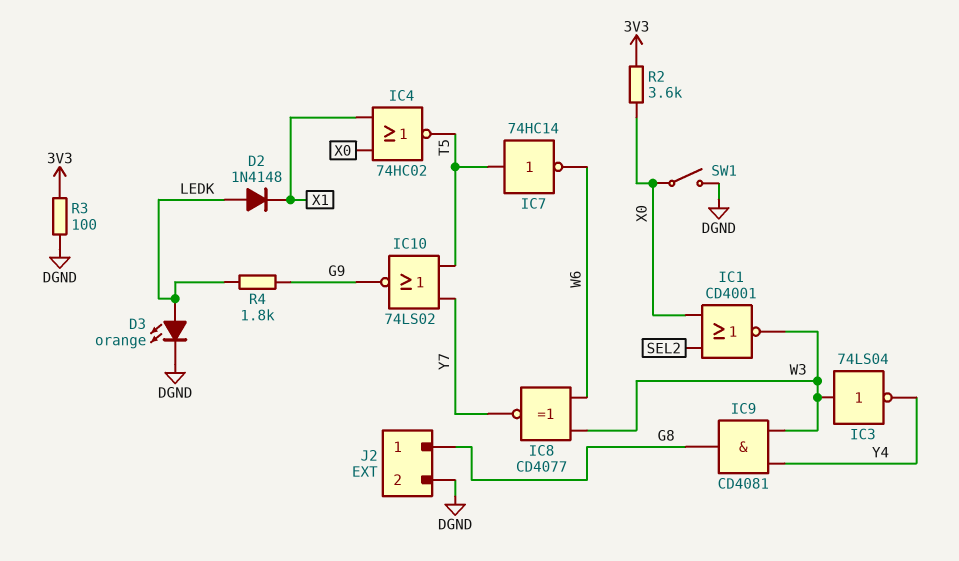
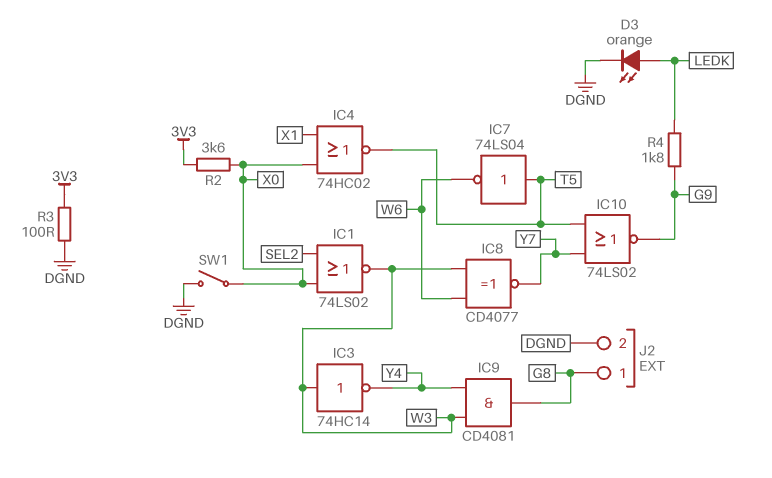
D2: diode 1N4148 (A LEDK, K X1) -> none
IC1: NOR CD4001 (in SEL2, in X0, out W3) -> NOR 74LS02 (in SEL2, in X0, out W3)
IC3: NOT 74LS04 (in W3, out Y4) -> NOT 74HC14 (in W3, out Y4)
IC7: NOT 74HC14 (in T5, out W6) -> NOT 74LS04 (in T5, out W6)

